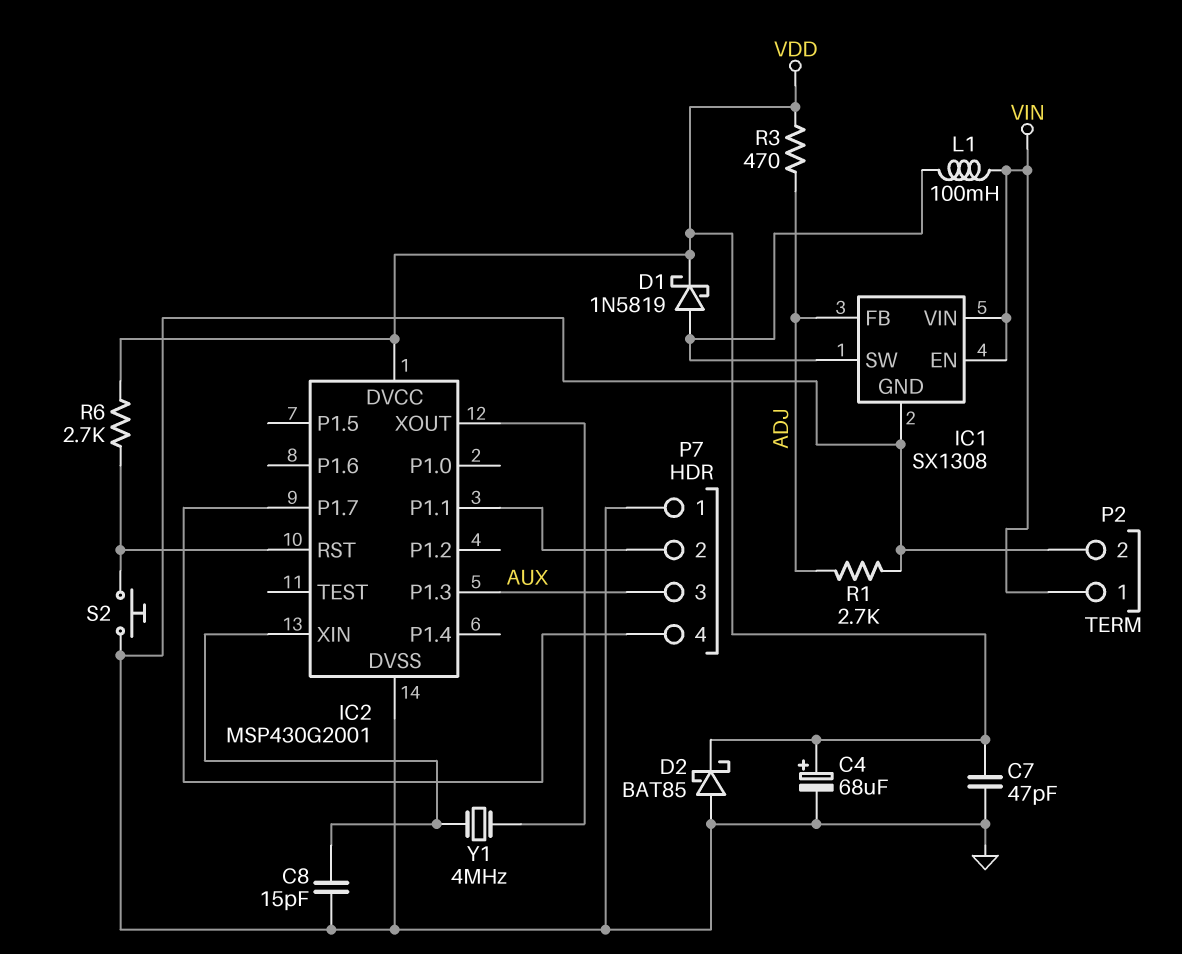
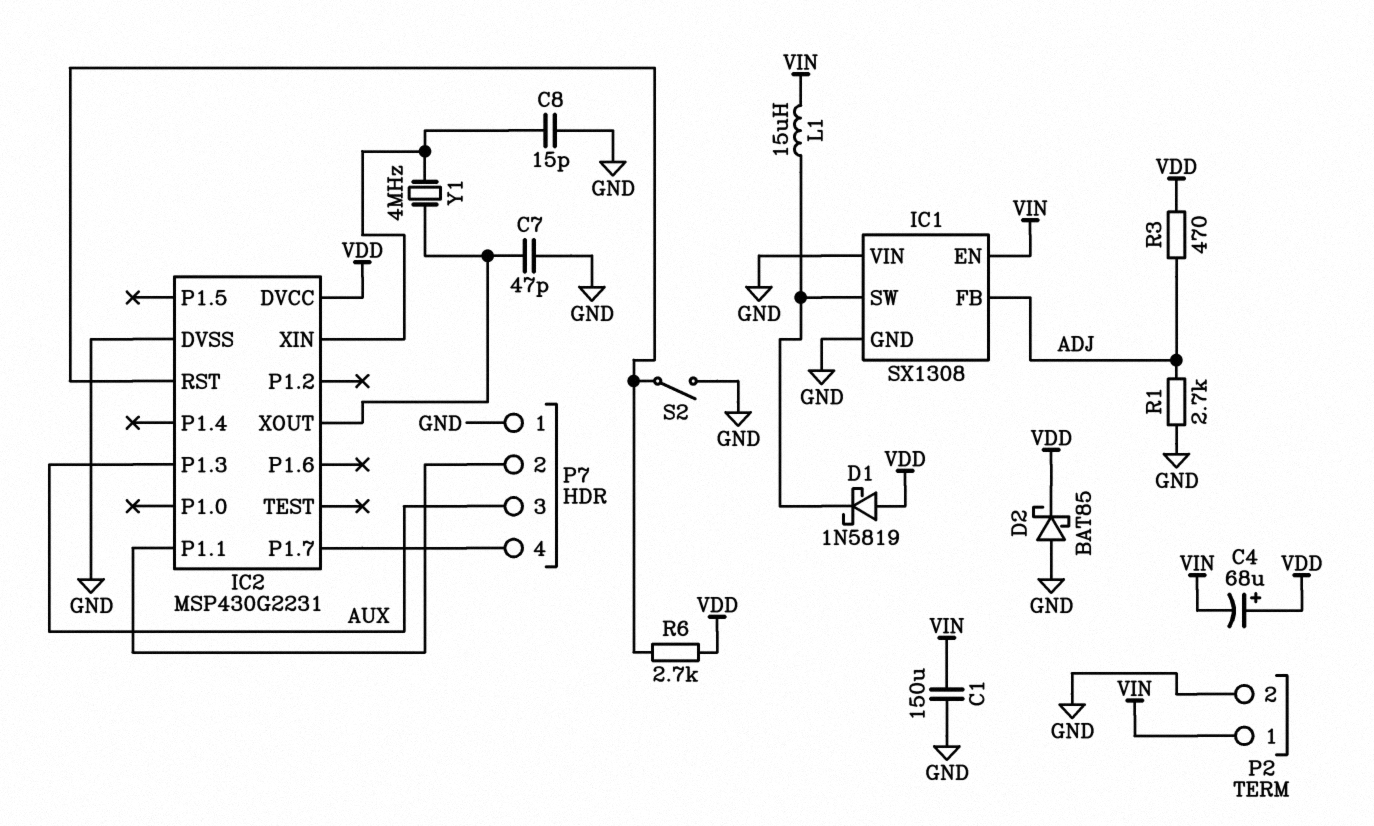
C1: none -> 150uF (GND, VIN)
C4: 68uF (plus VDD, minus GND) -> 68uF (plus VDD, minus VIN)
C7: 47pF (GND, VDD) -> 47pF (GND, IC2/XOUT)
D1: schottky 1N5819 (A IC1/SW, K VDD) -> schottky 1N5819 (A VDD, K IC1/SW)
IC1 pin VIN: VIN -> GND
IC2: MSP430G2001 -> MSP430G2231
L1: 100mH (IC1/SW, VIN) -> 15uH (IC1/SW, VIN)
S2: button (GND, IC2/RST) -> switch (GND, IC2/RST)

